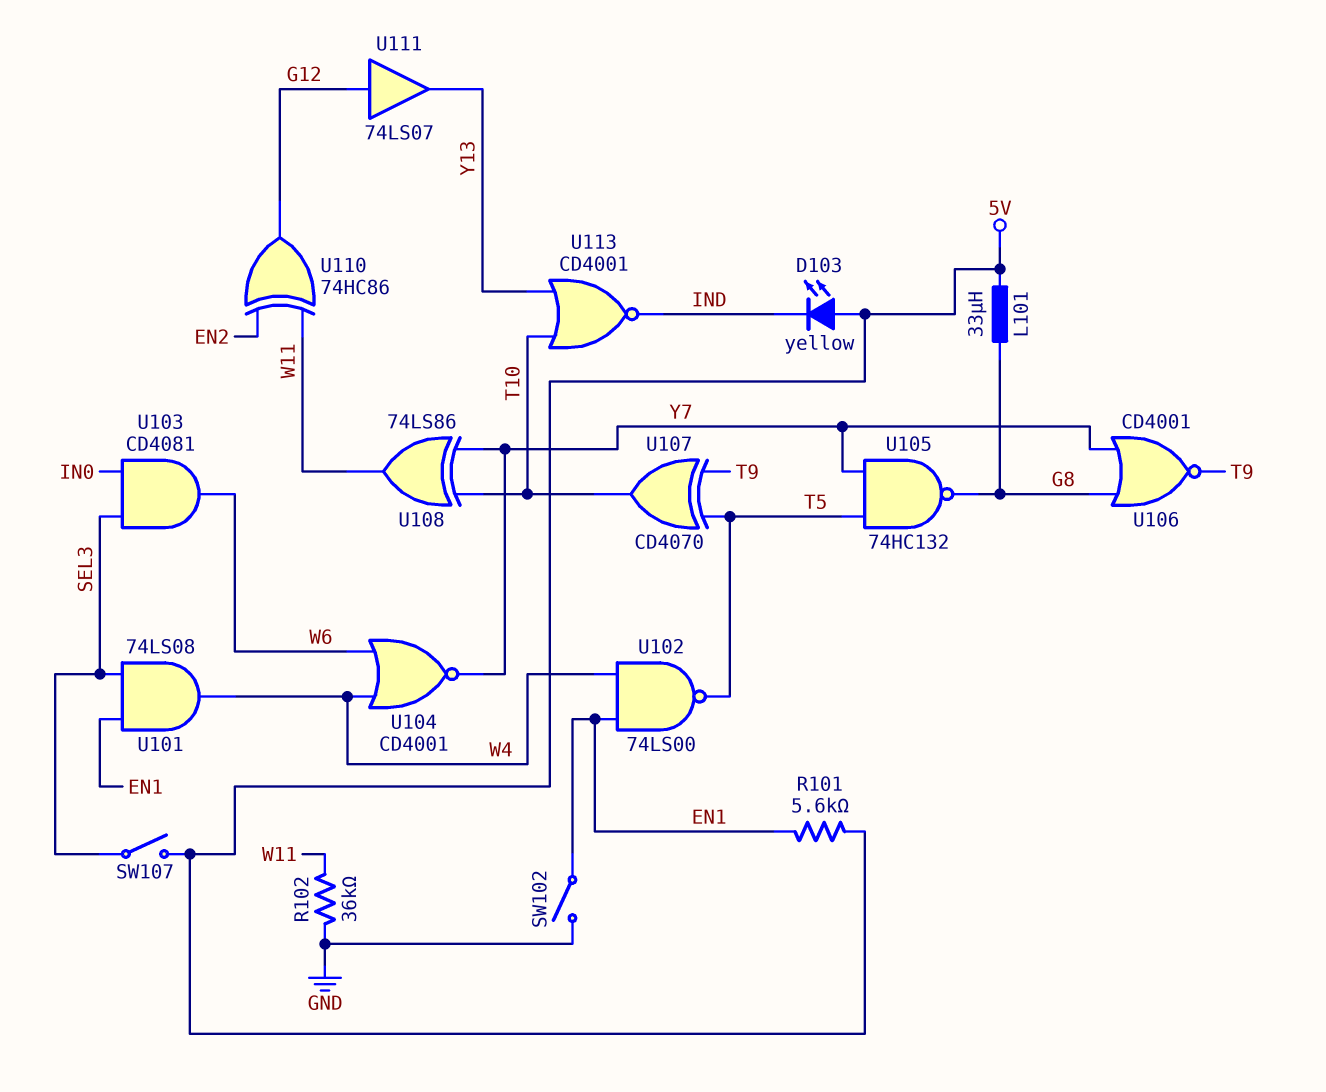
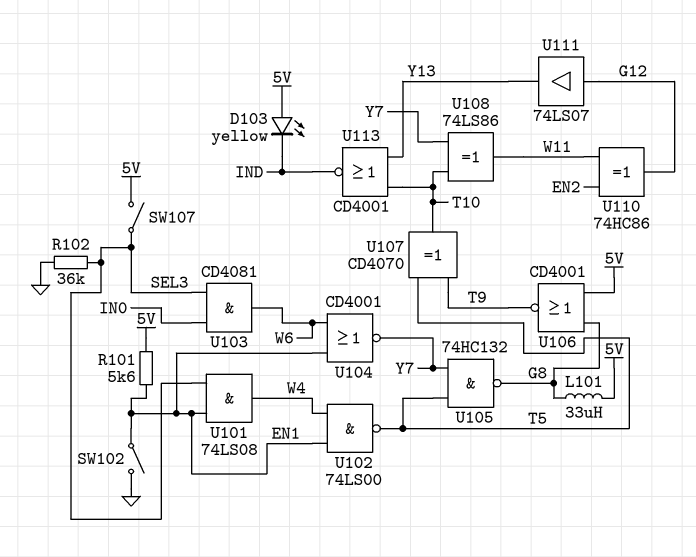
R102: 36k (GND, W11) -> 36k (GND, SEL3)
U104: NOR CD4001 (in W4, in W6, out Y7) -> NOR CD4001 (in EN1, in W6, out Y7)
U106: NOR CD4001 (in G8, in Y7, out T9) -> NOR CD4001 (in 5V, in G8, out T9)

